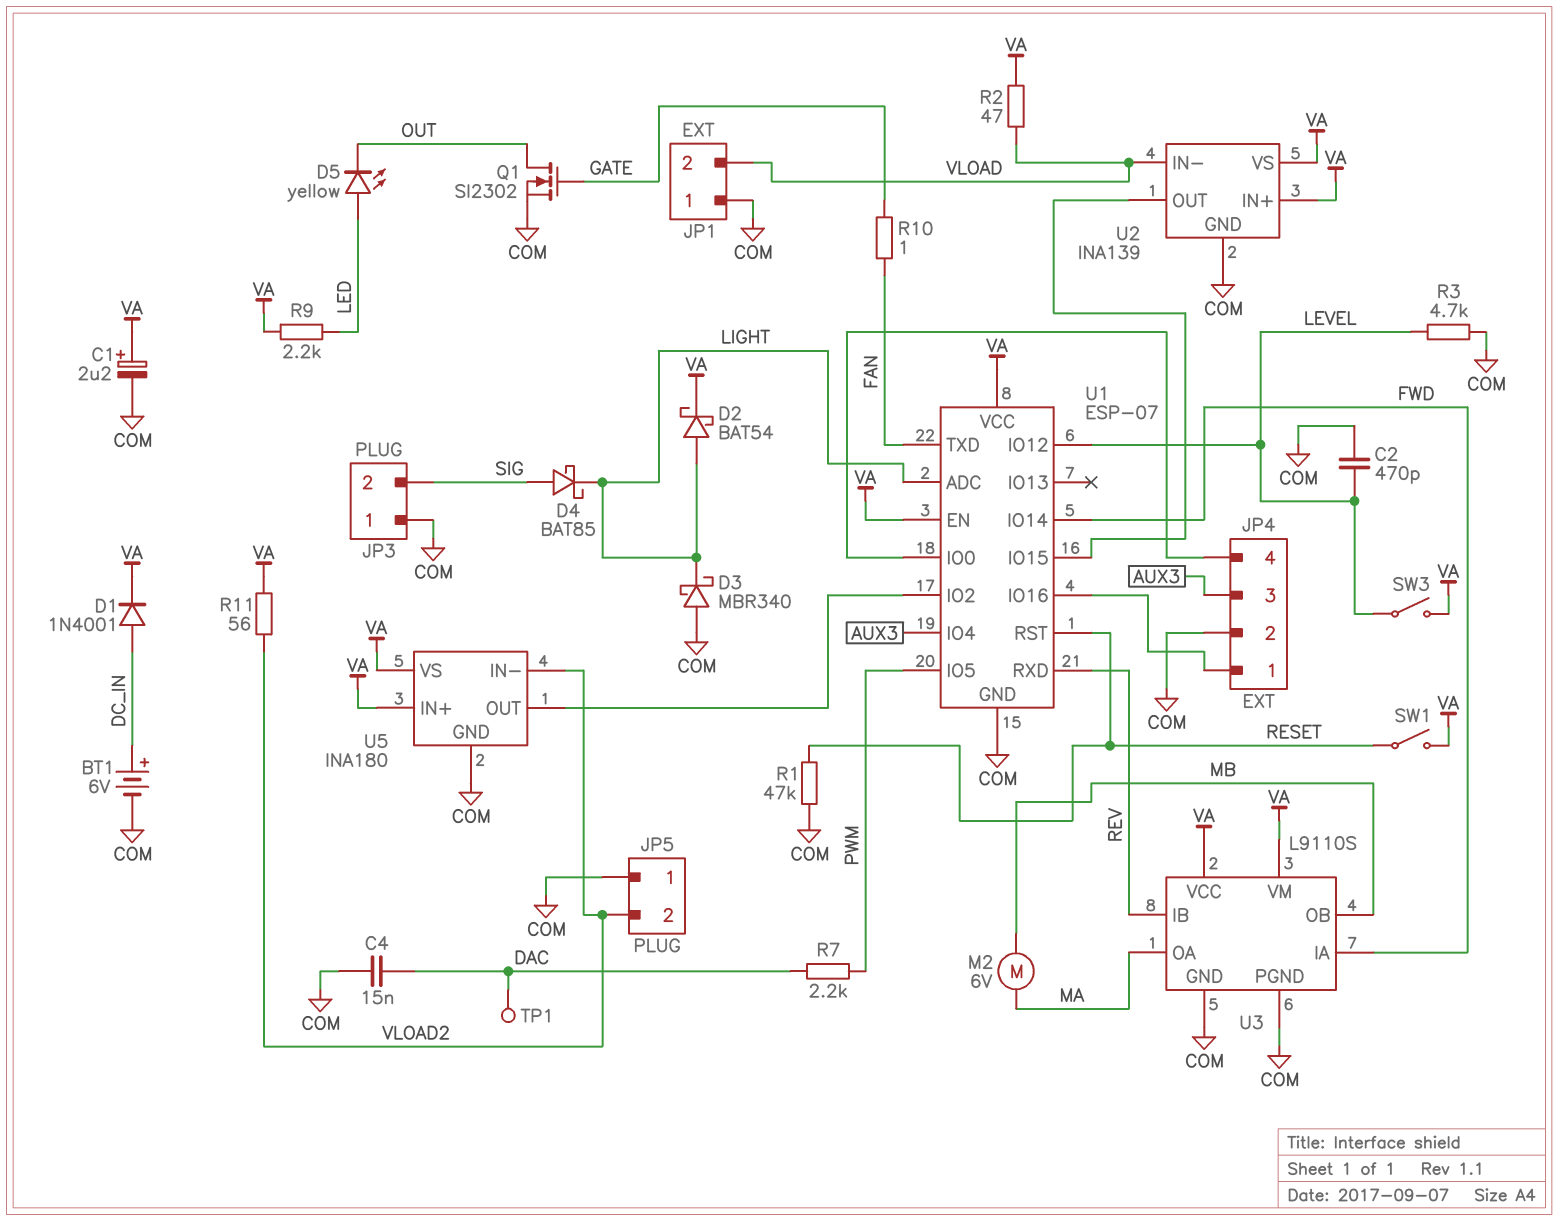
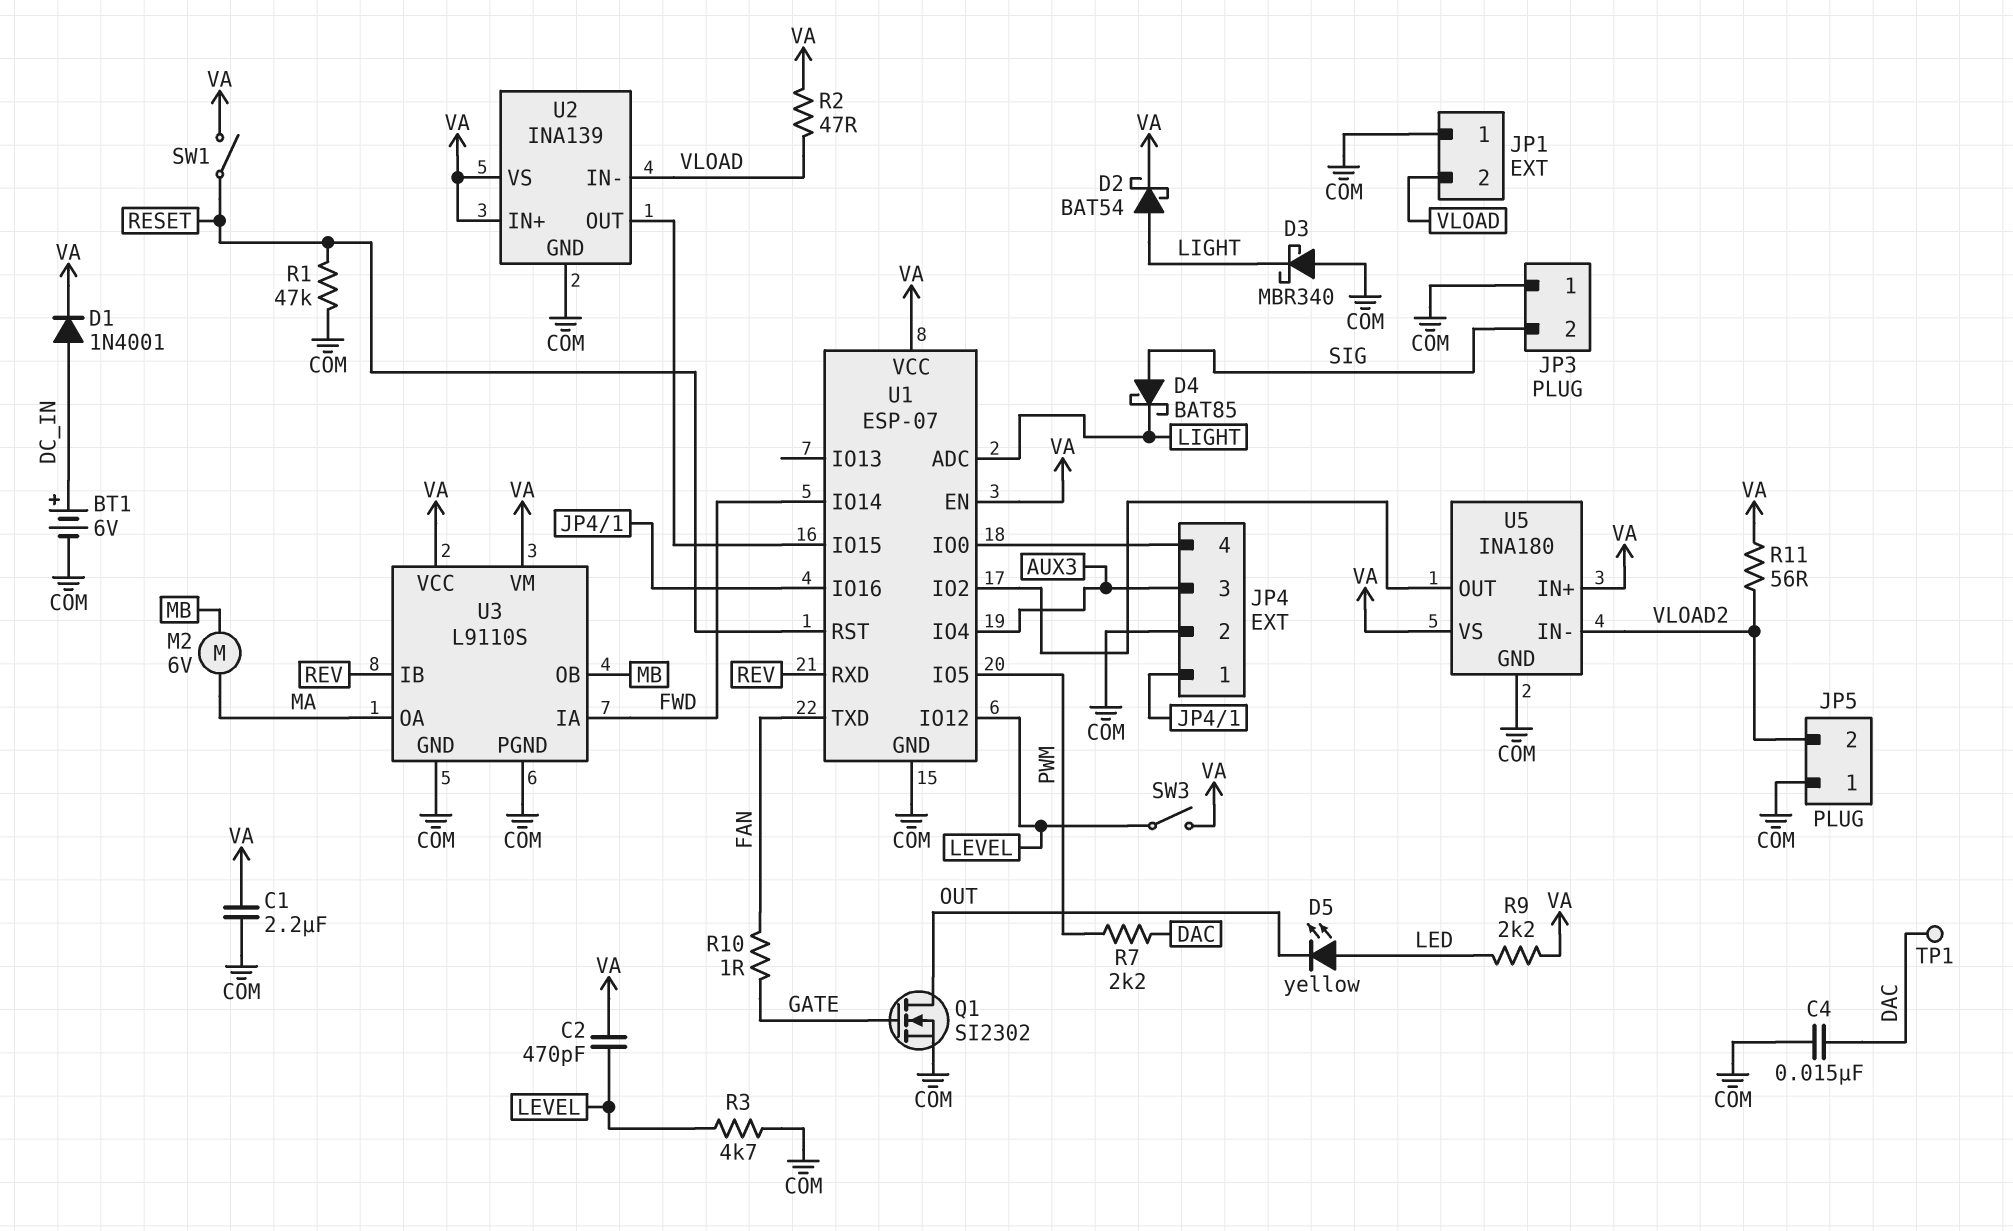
C1: 2.2uF (plus VA, minus COM) -> 2.2uF (COM, VA)
C2: 470pF (COM, LEVEL) -> 470pF (LEVEL, VA)

